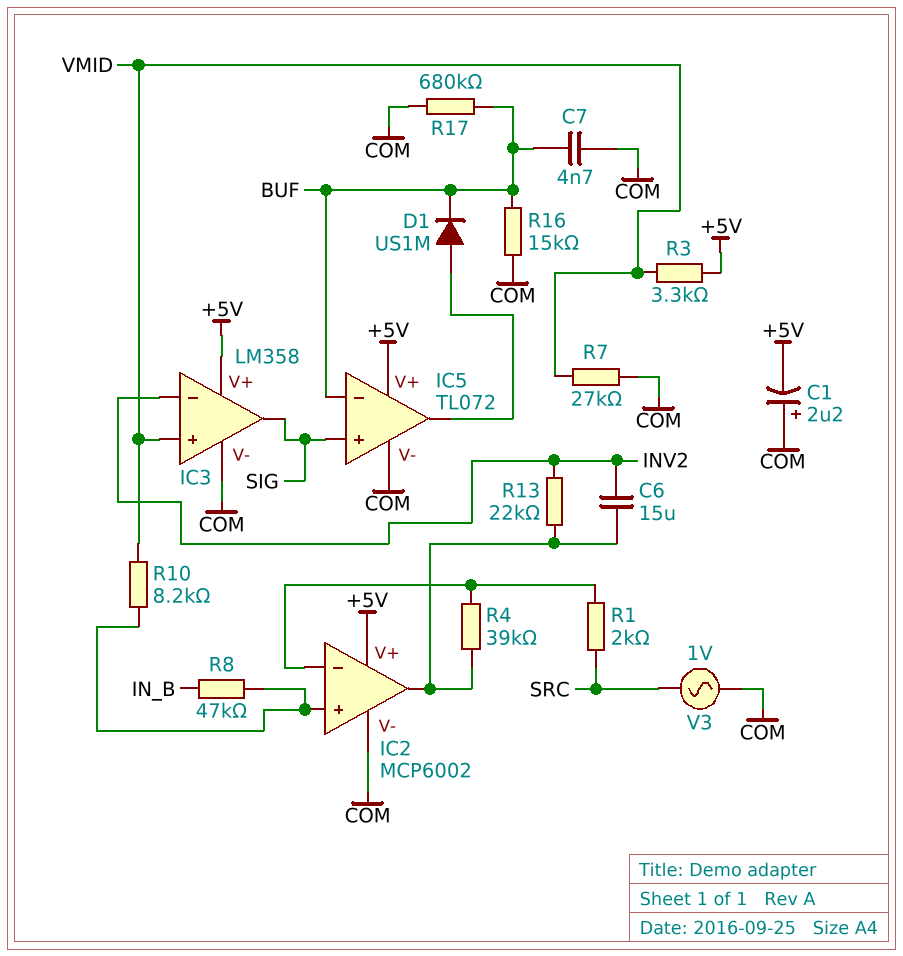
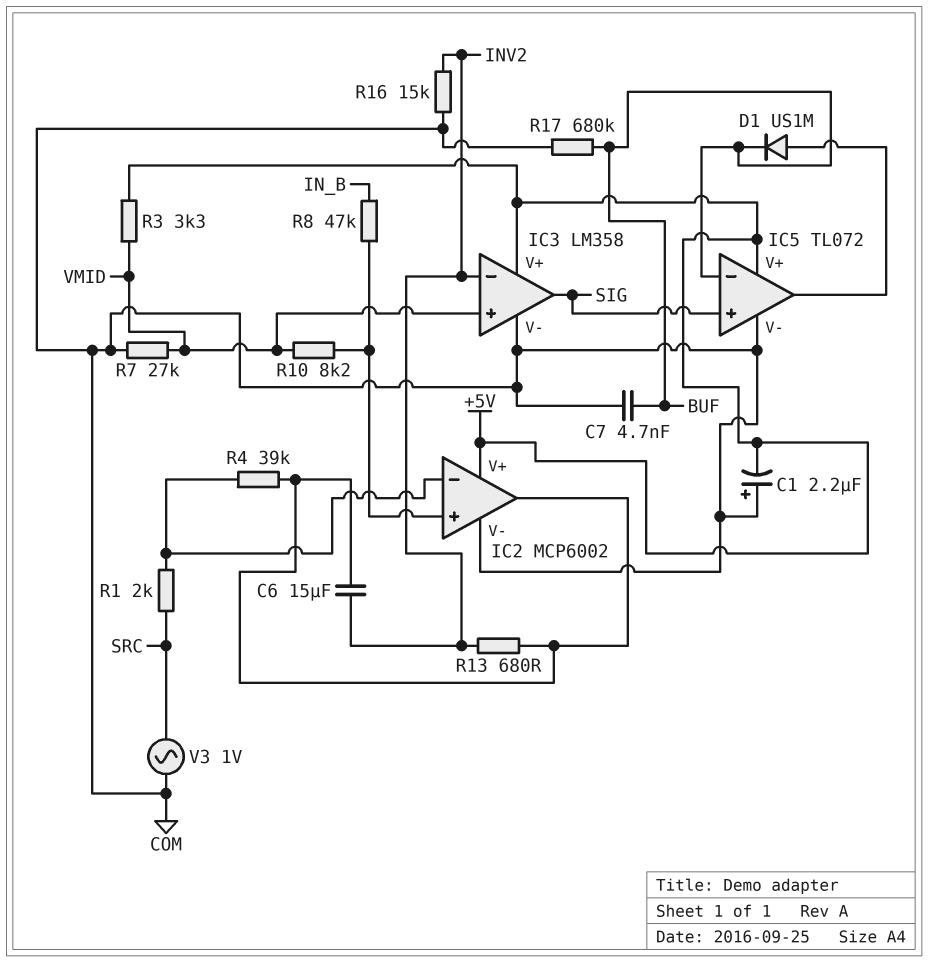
R13: 22k (IC2/out, INV2) -> 680 (IC2/out, INV2)
R16: 15k (BUF, COM) -> 15k (COM, INV2)

